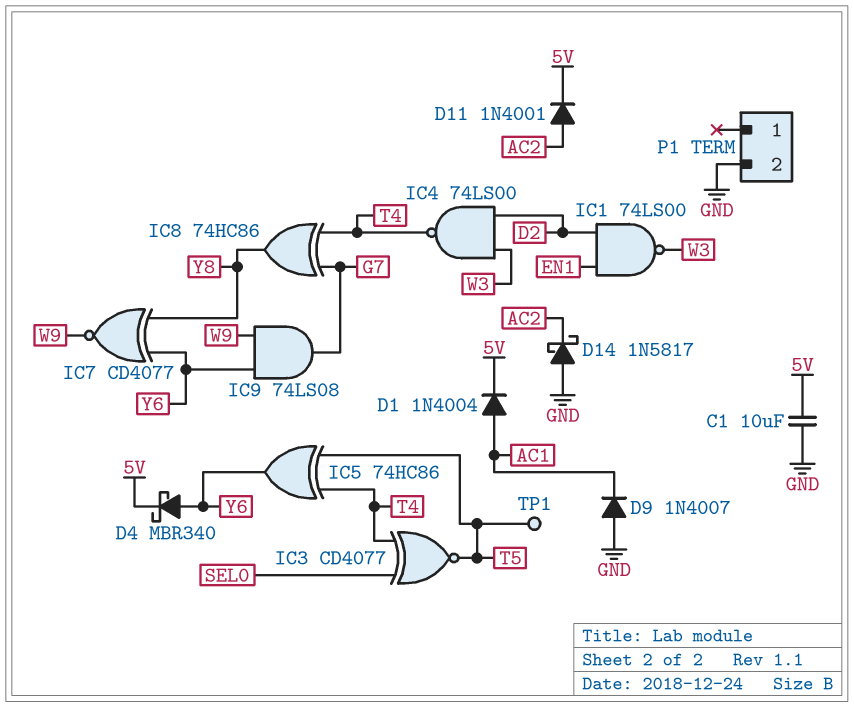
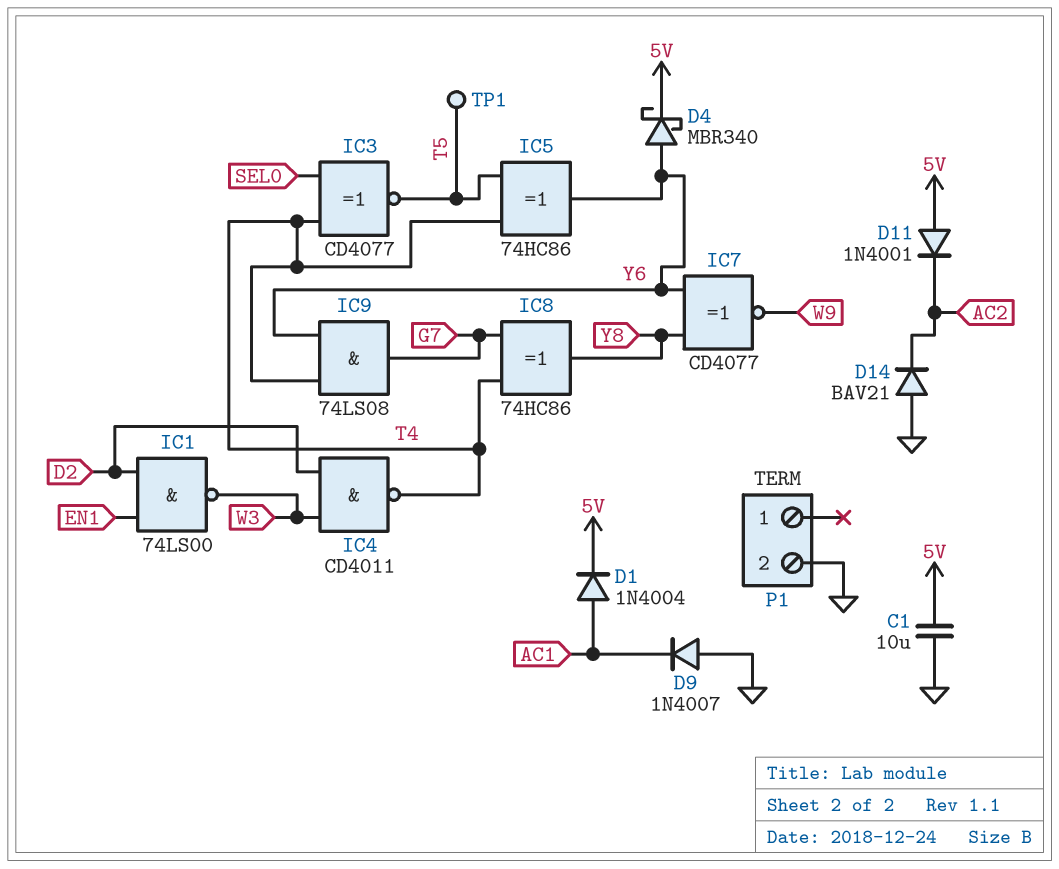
D11: diode 1N4001 (A AC2, K 5V) -> diode 1N4001 (A 5V, K AC2)
D14: schottky 1N5817 (A GND, K AC2) -> diode BAV21 (A GND, K AC2)
IC4: NAND 74LS00 (in D2, in W3, out T4) -> NAND CD4011 (in D2, in W3, out T4)
IC9: AND 74LS08 (in W9, in Y6, out G7) -> AND 74LS08 (in T4, in Y6, out G7)

